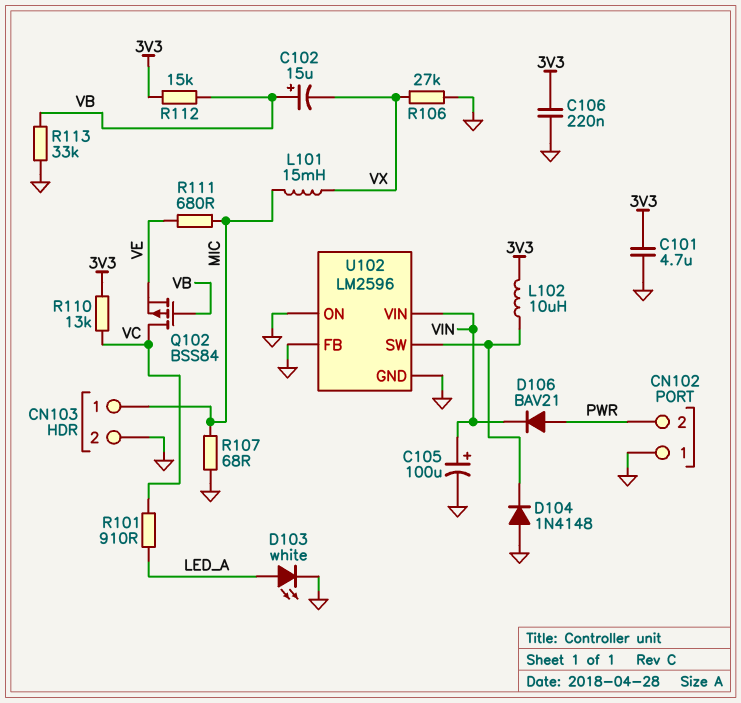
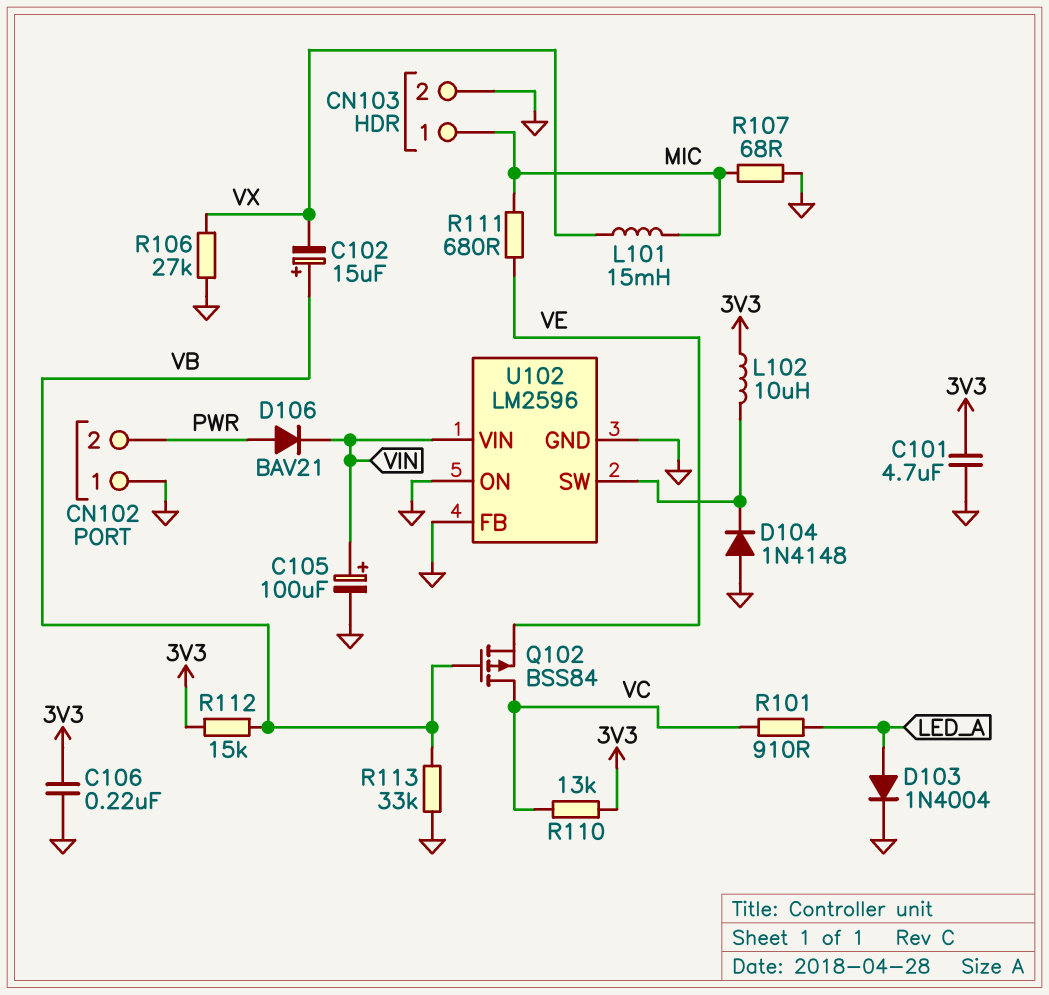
D103: LED white (A LED_A, K GND) -> diode 1N4004 (A LED_A, K GND)

